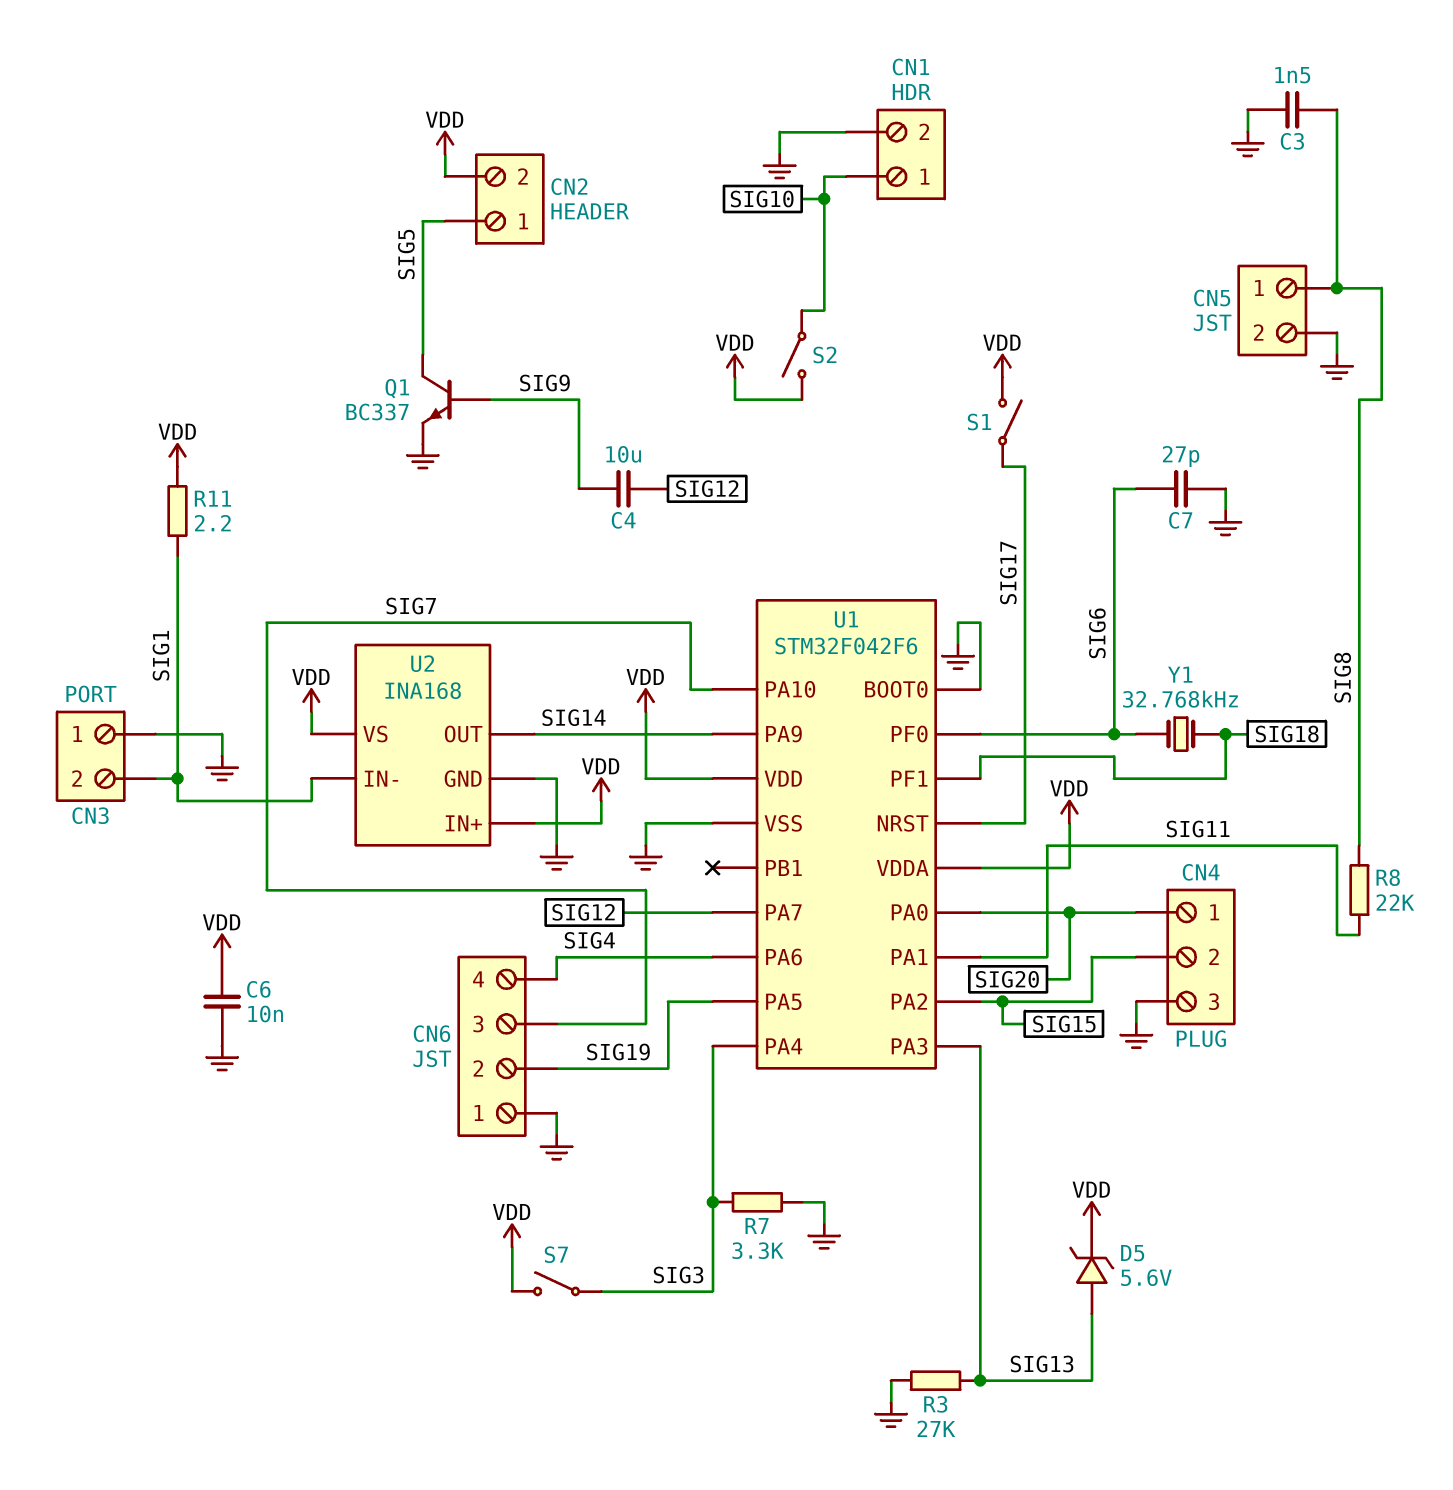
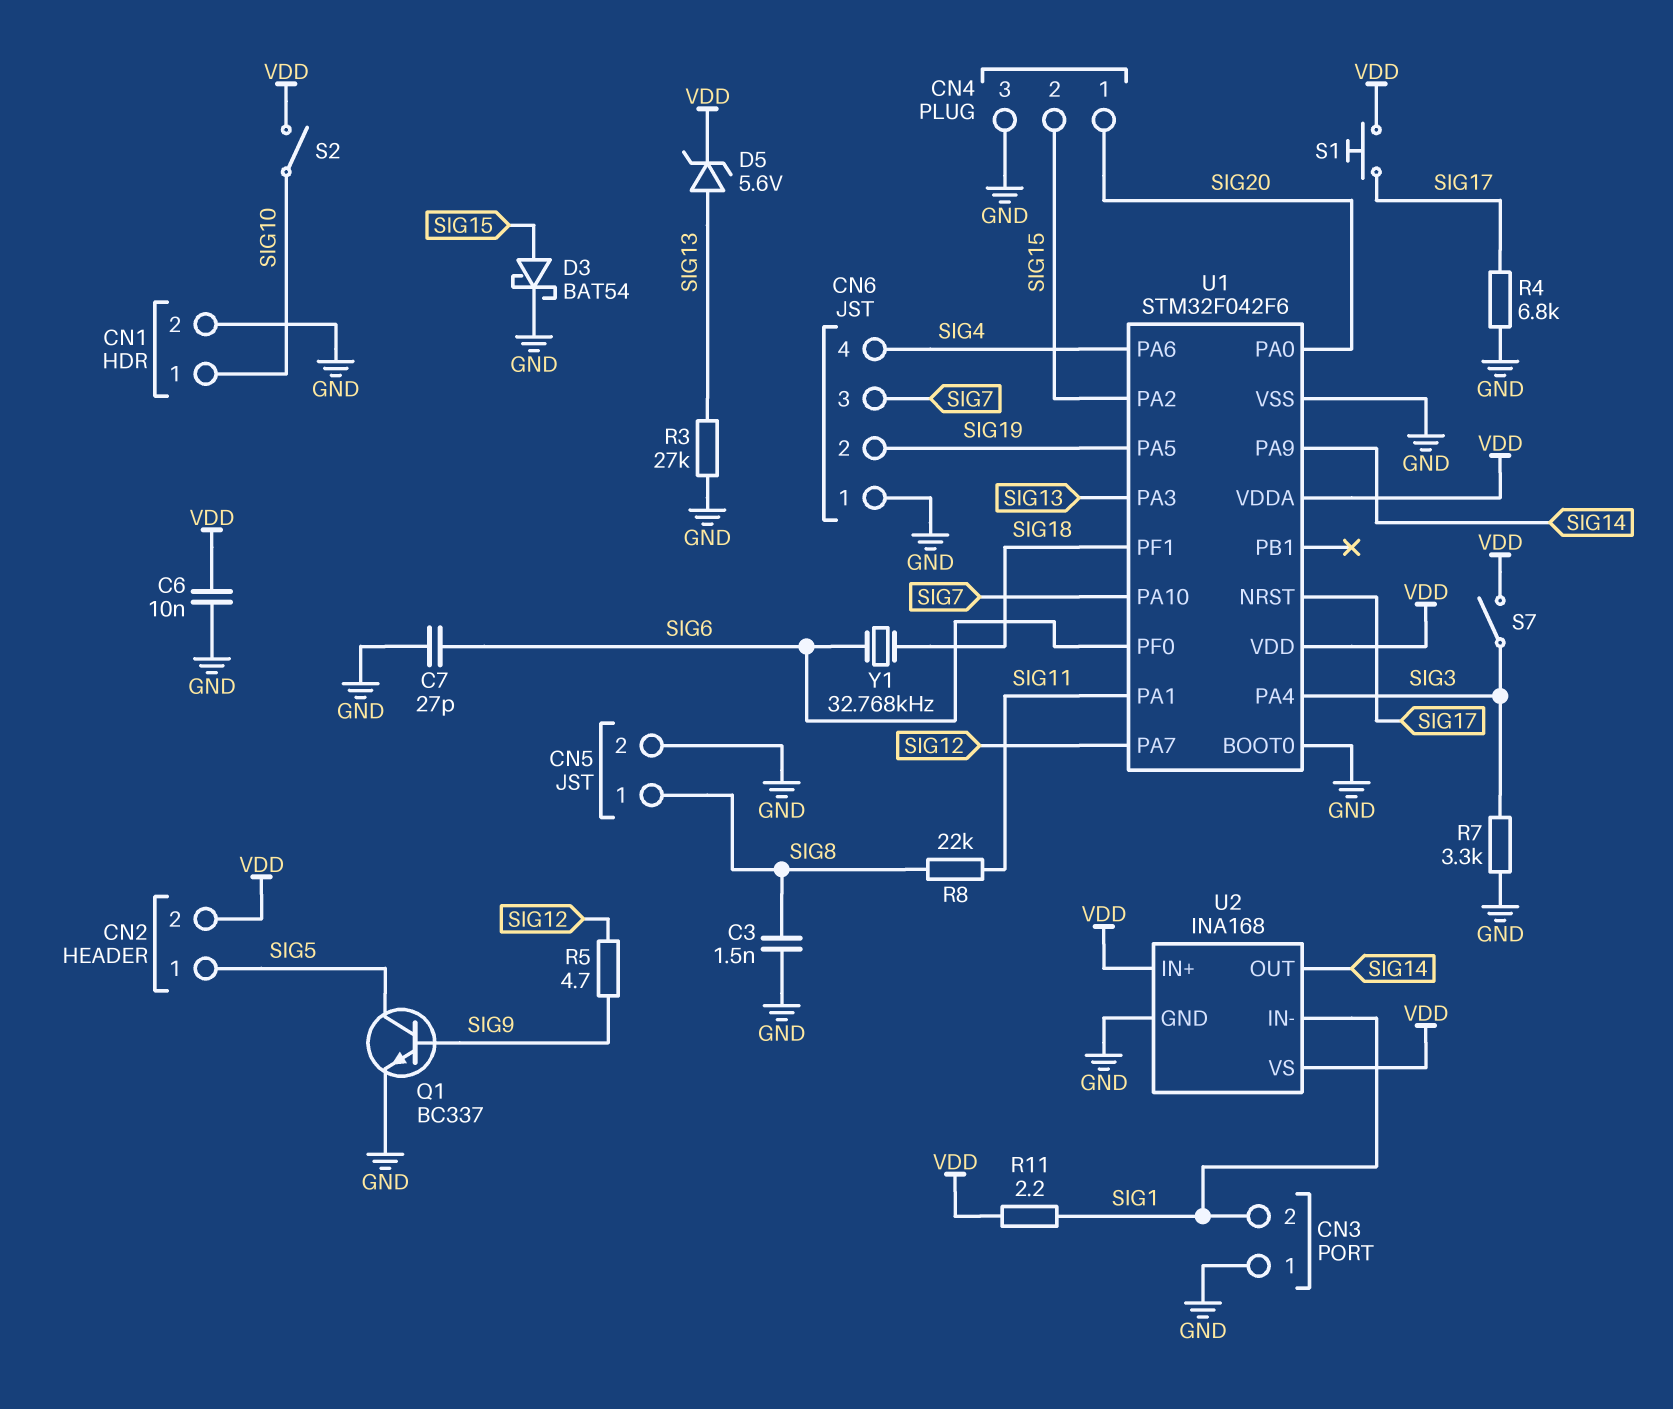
C4: 10uF (SIG9, SIG12) -> none
D3: none -> schottky BAT54 (A SIG15, K GND)
R4: none -> 6.8k (GND, SIG17)
R5: none -> 4.7 (SIG9, SIG12)
S1: switch (SIG17, VDD) -> button (SIG17, VDD)

